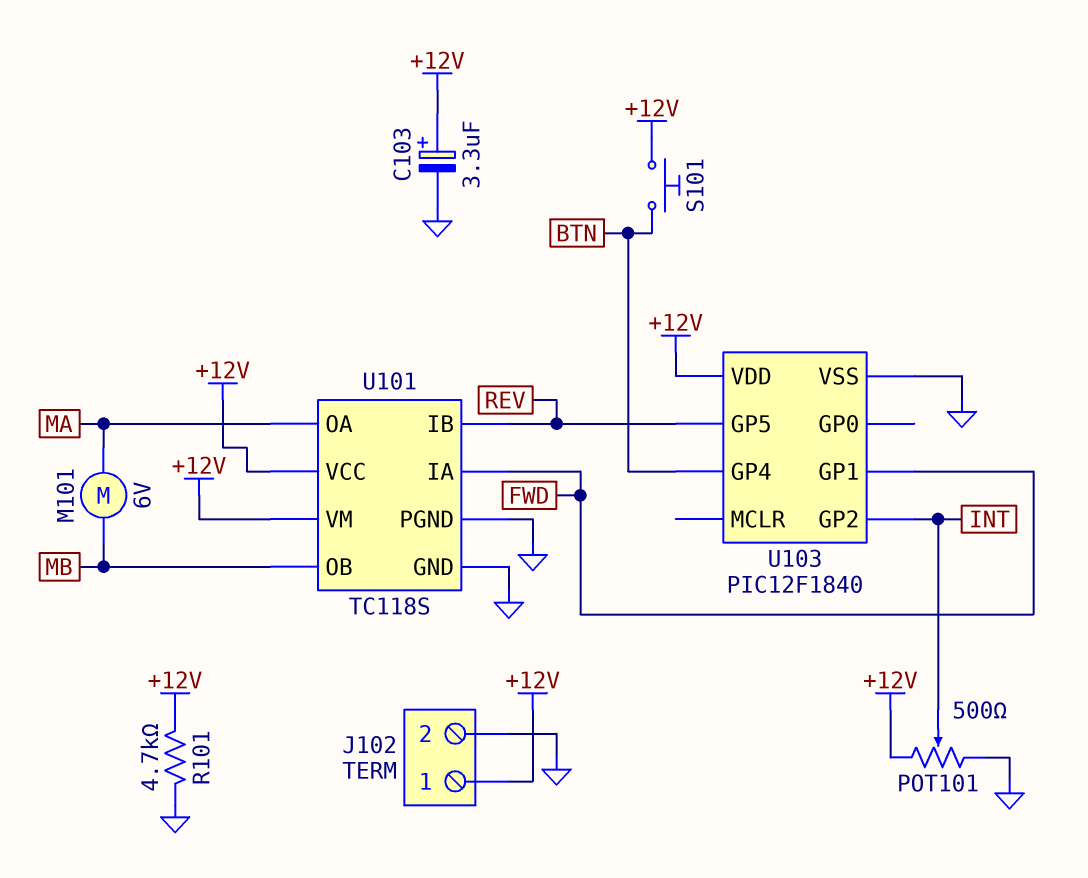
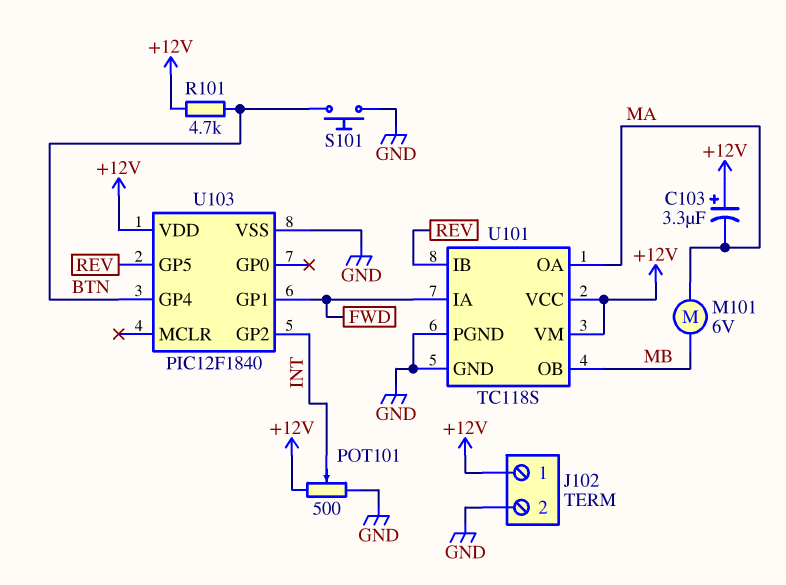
C103: 3.3uF (plus +12V, minus GND) -> 3.3uF (plus +12V, minus MA)
R101: 4.7k (+12V, GND) -> 4.7k (+12V, BTN)
S101: button (+12V, BTN) -> button (BTN, GND)

